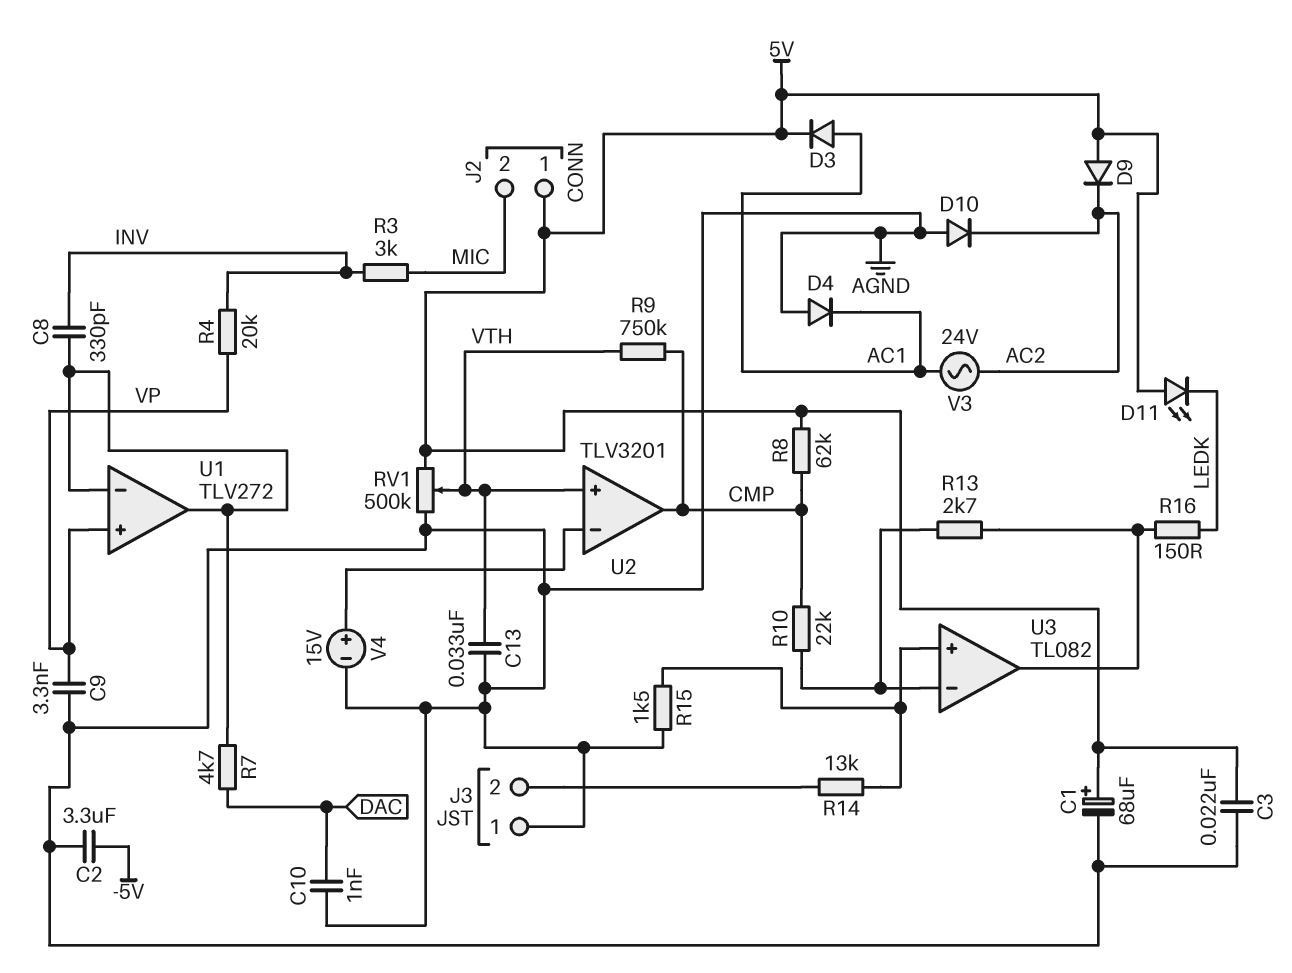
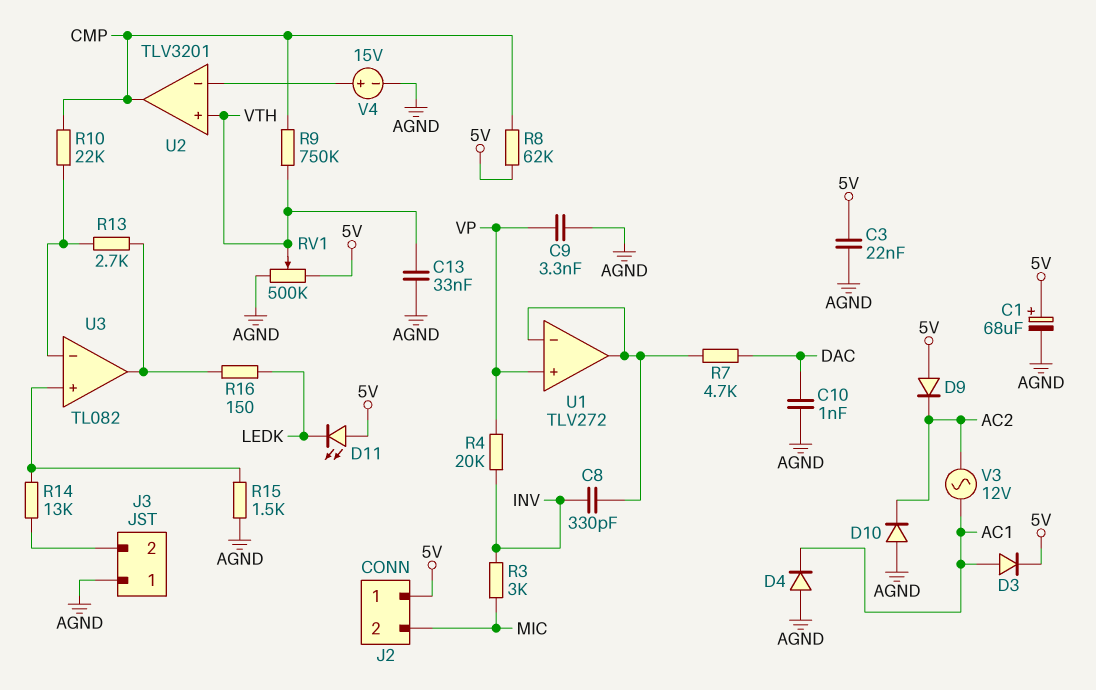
C2: 3.3uF (-5V, AGND) -> none
V3: AC 24V (AC1, AC2) -> AC 12V (AC1, AC2)

